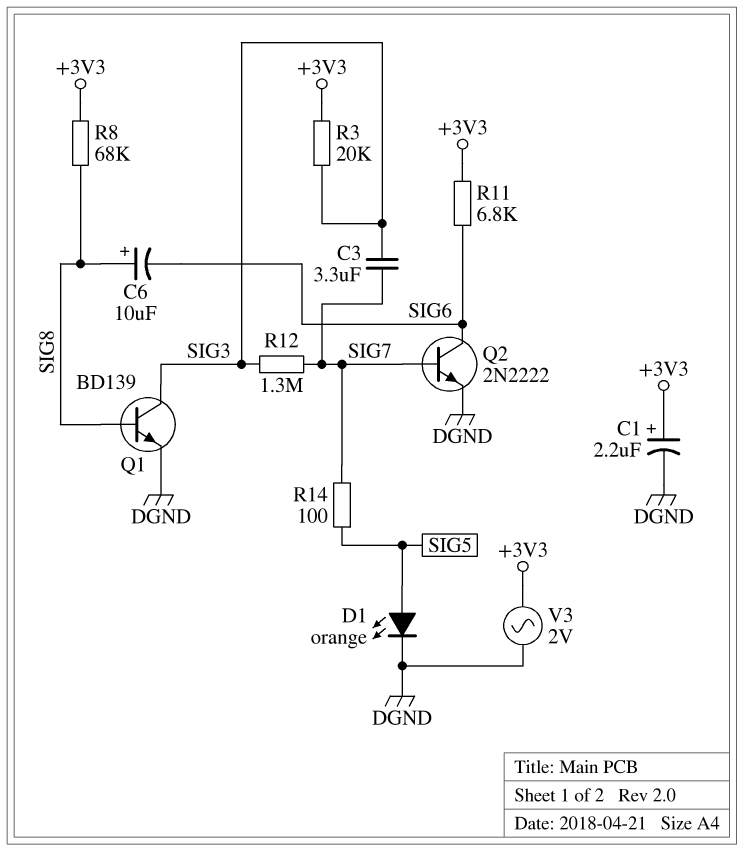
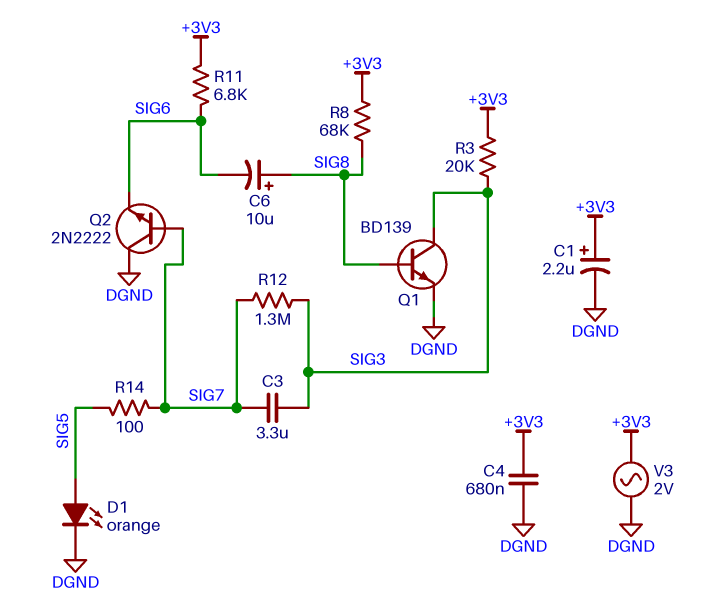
C4: none -> 680nF (+3V3, DGND)
Q2: NPN 2N2222 (B SIG7, C SIG6, E DGND) -> NPN 2N2222 (B SIG7, C DGND, E SIG6)

